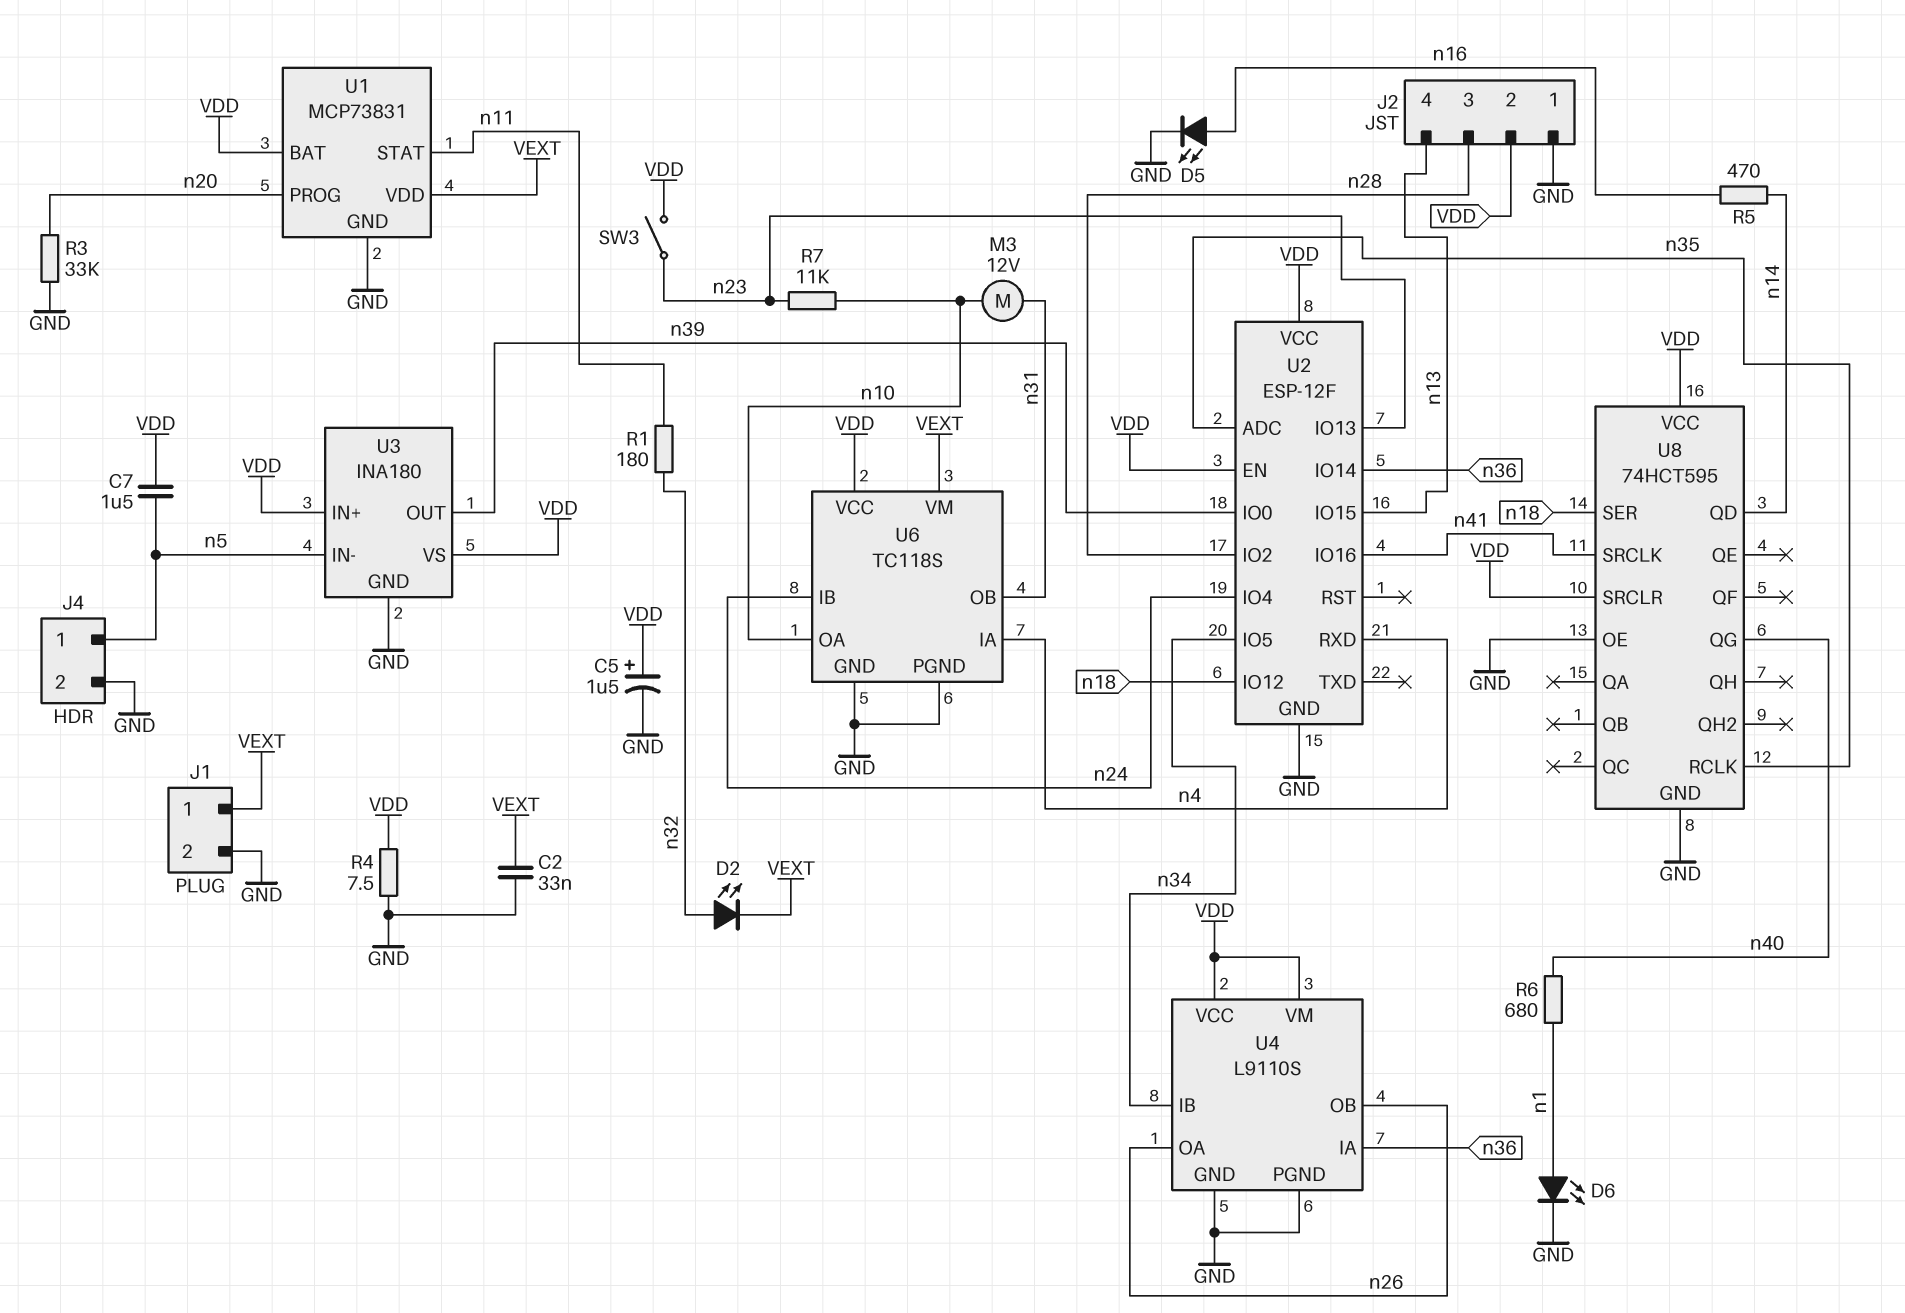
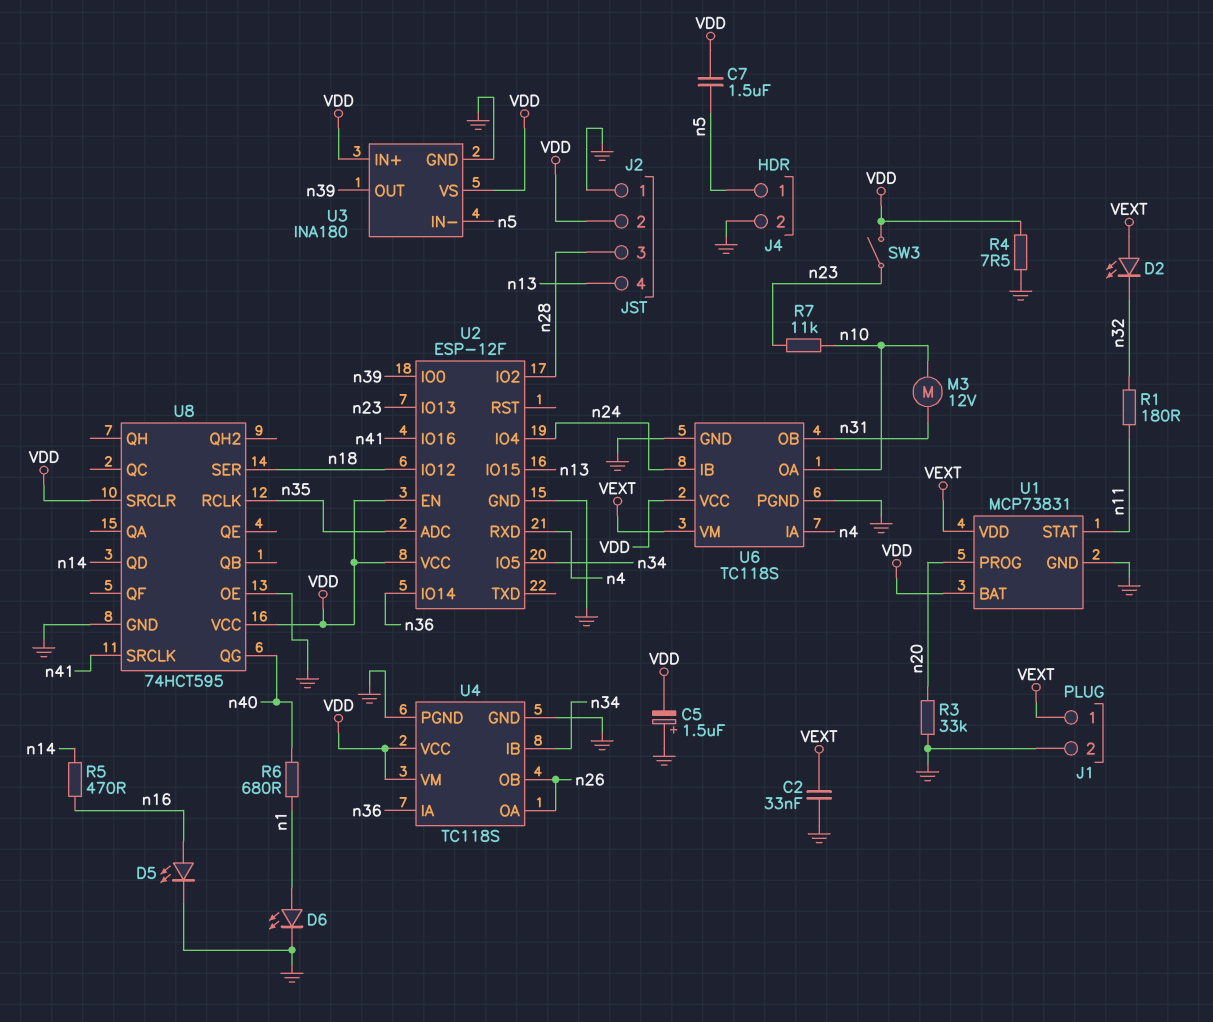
C5: 1.5uF (plus VDD, minus GND) -> 1.5uF (plus GND, minus VDD)
D2: LED (A n32, K VEXT) -> LED (A VEXT, K n32)
U4: L9110S -> TC118S

